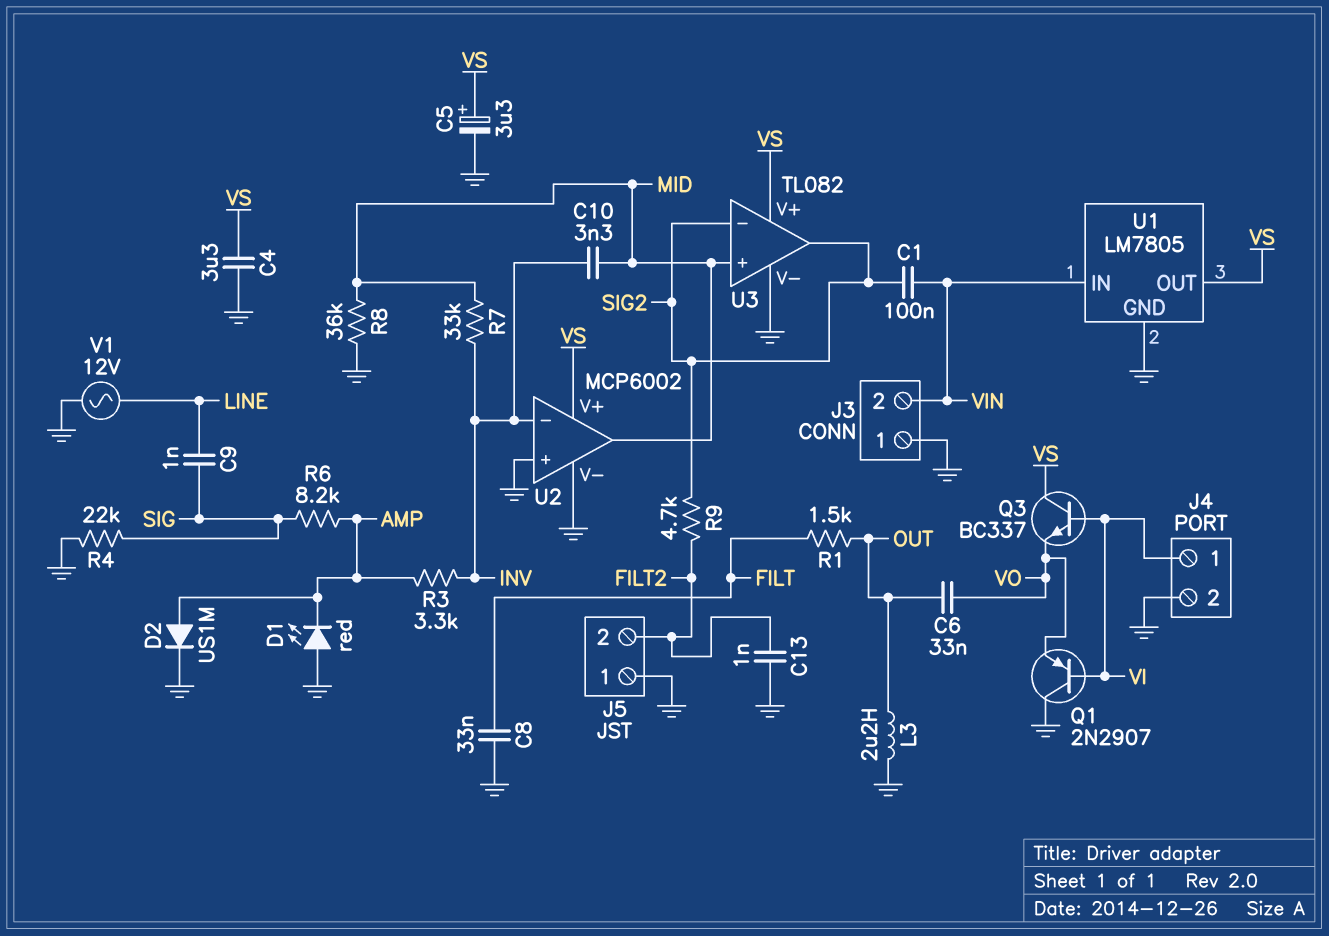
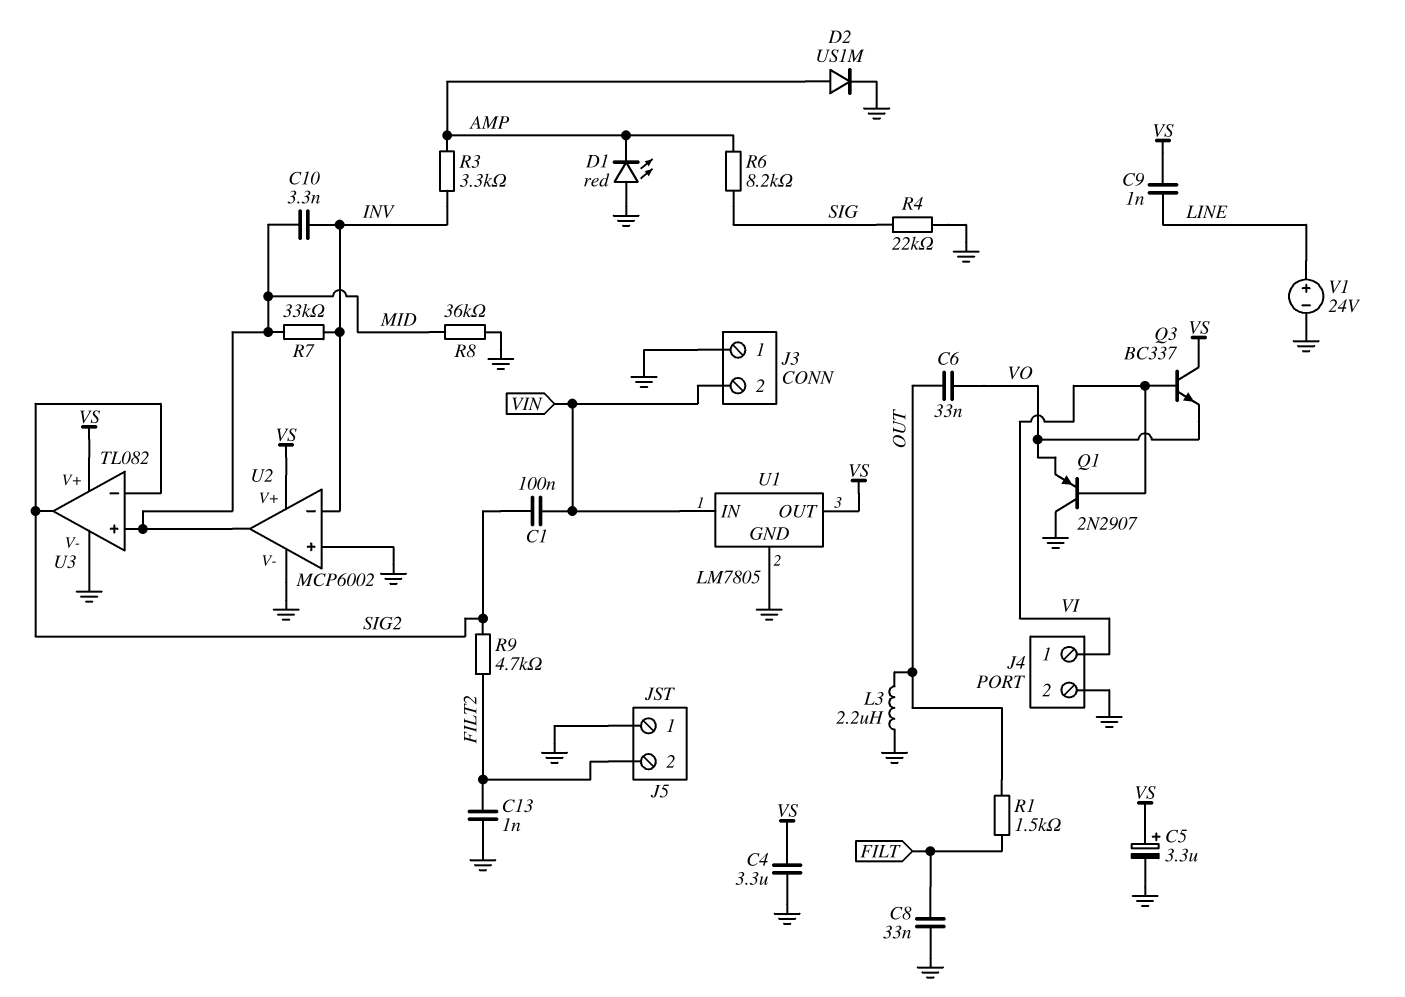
C9: 1nF (LINE, SIG) -> 1nF (LINE, VS)
V1: AC 12V (GND, LINE) -> 24V (plus LINE, minus GND)

